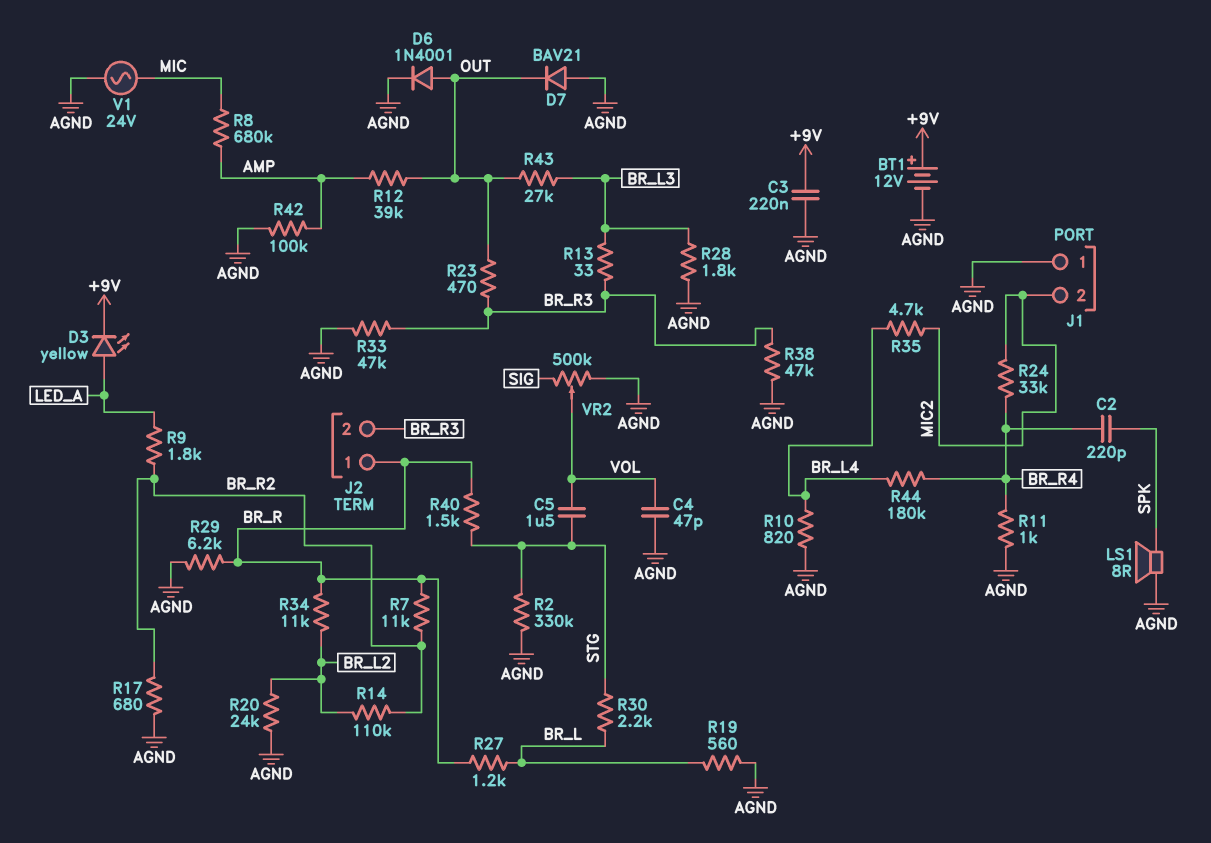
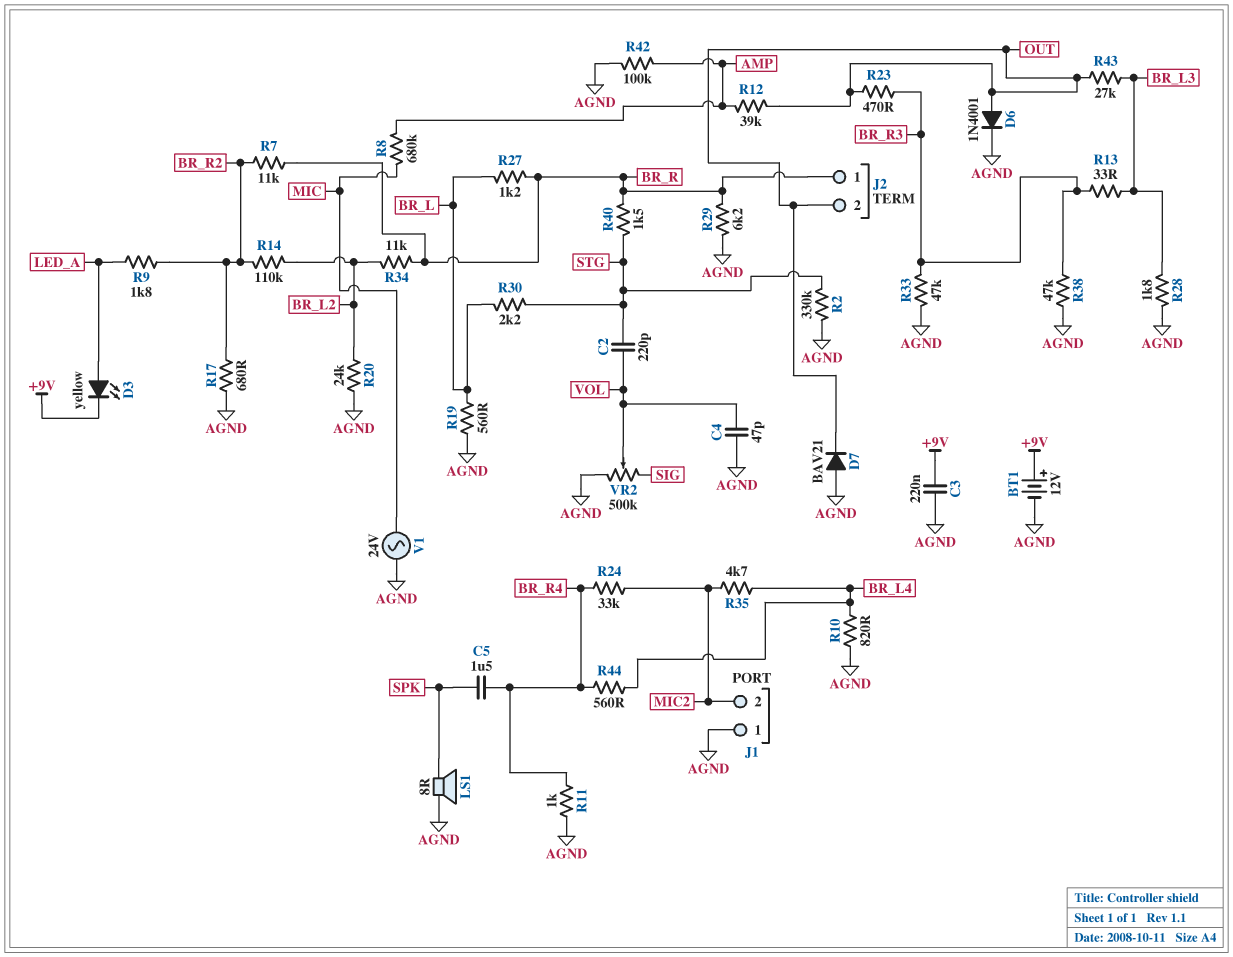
C2: 220pF (BR_R4, SPK) -> 220pF (STG, VOL)
C5: 1.5uF (STG, VOL) -> 1.5uF (BR_R4, SPK)
J2 pin 2: BR_R3 -> OUT
R44: 180k (BR_L4, BR_R4) -> 560 (BR_L4, BR_R4)

